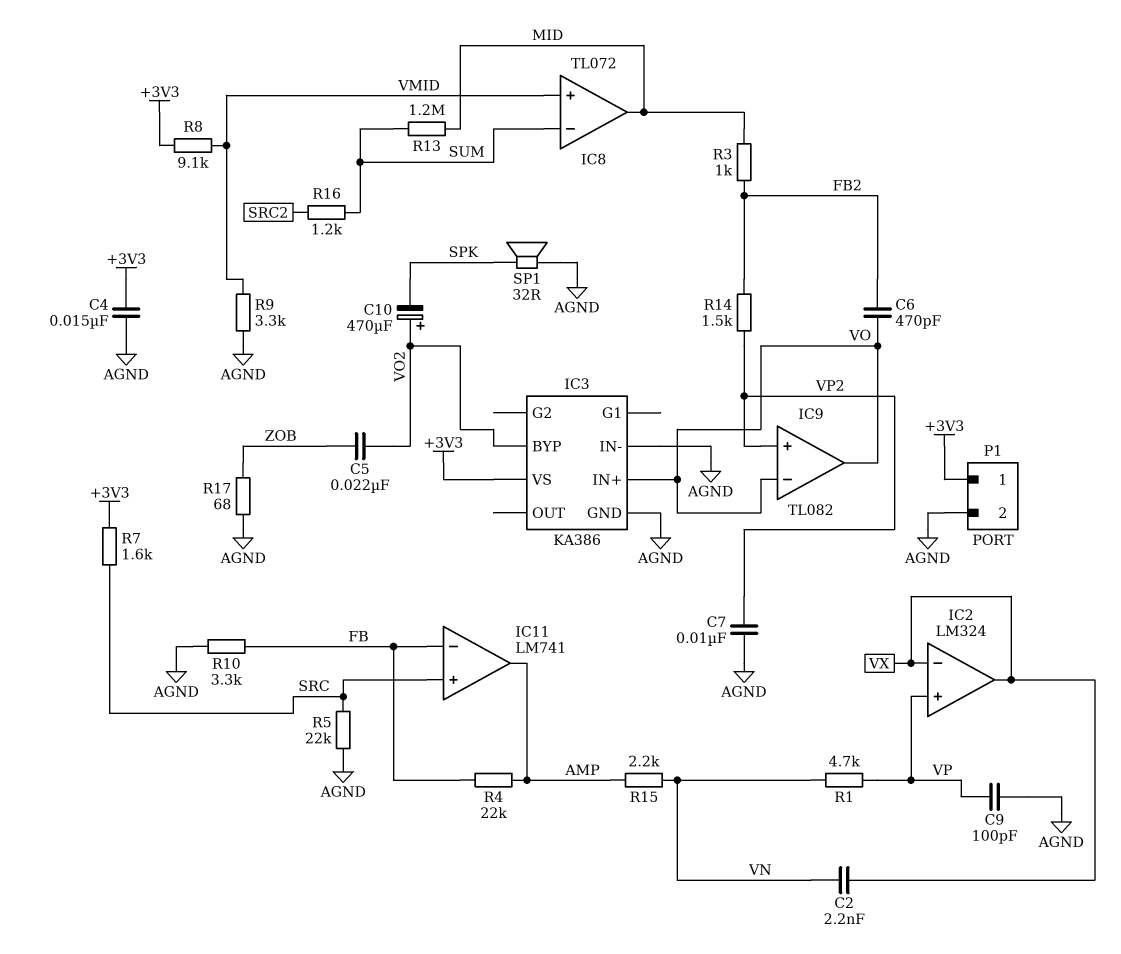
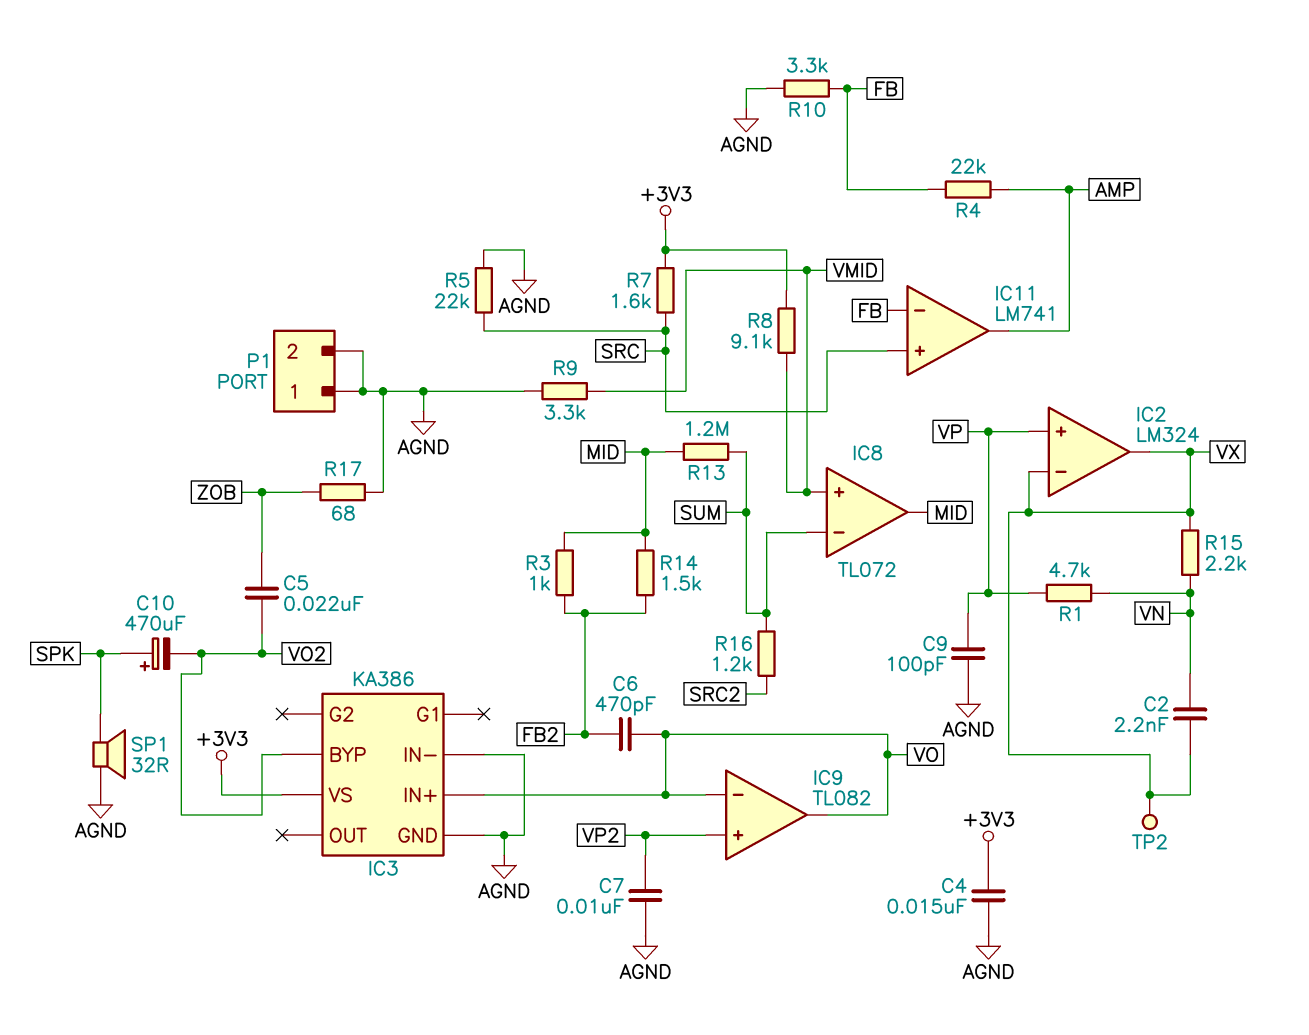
C10: 470uF (plus VO2, minus SPK) -> 470uF (plus SPK, minus VO2)
P1 pin 1: +3V3 -> AGND
R14: 1.5k (FB2, VP2) -> 1.5k (FB2, MID)
R15: 2.2k (AMP, VN) -> 2.2k (VN, VX)
TP2: none -> test point (VX)

